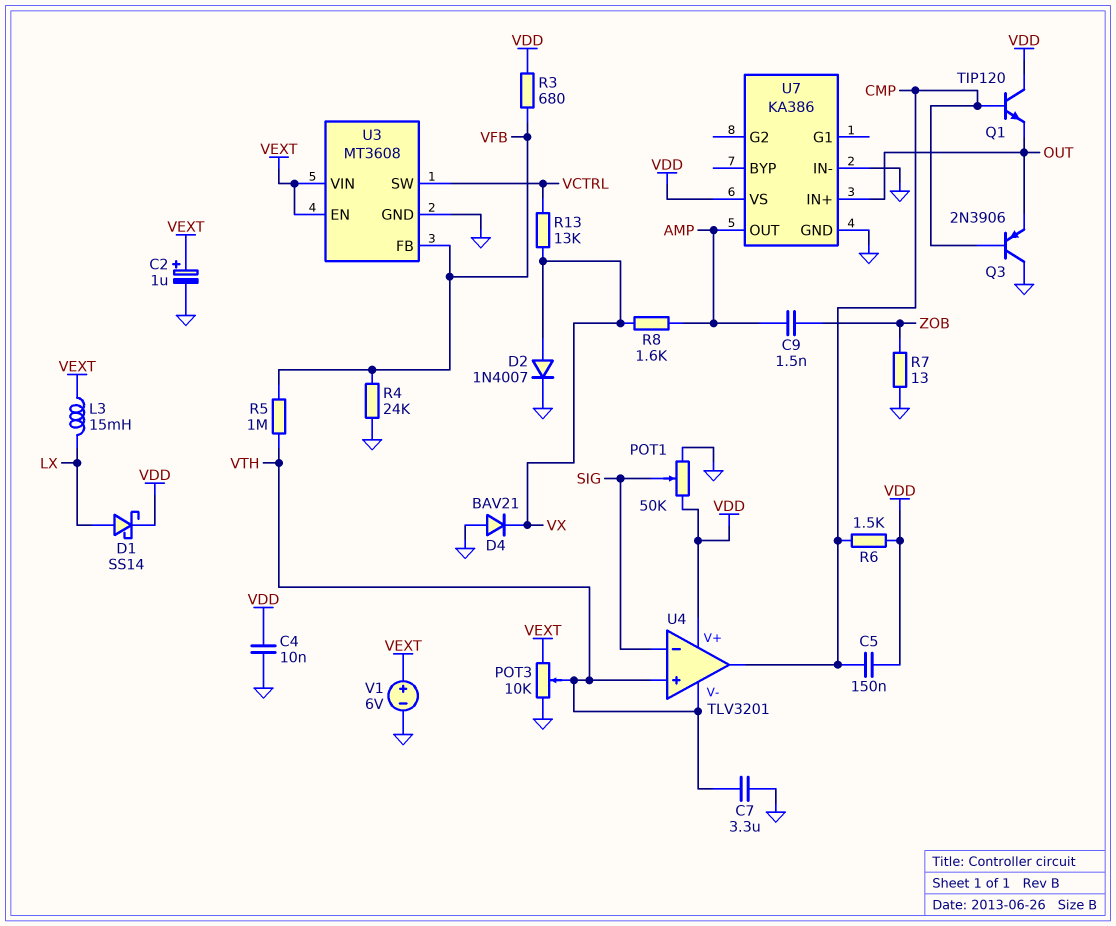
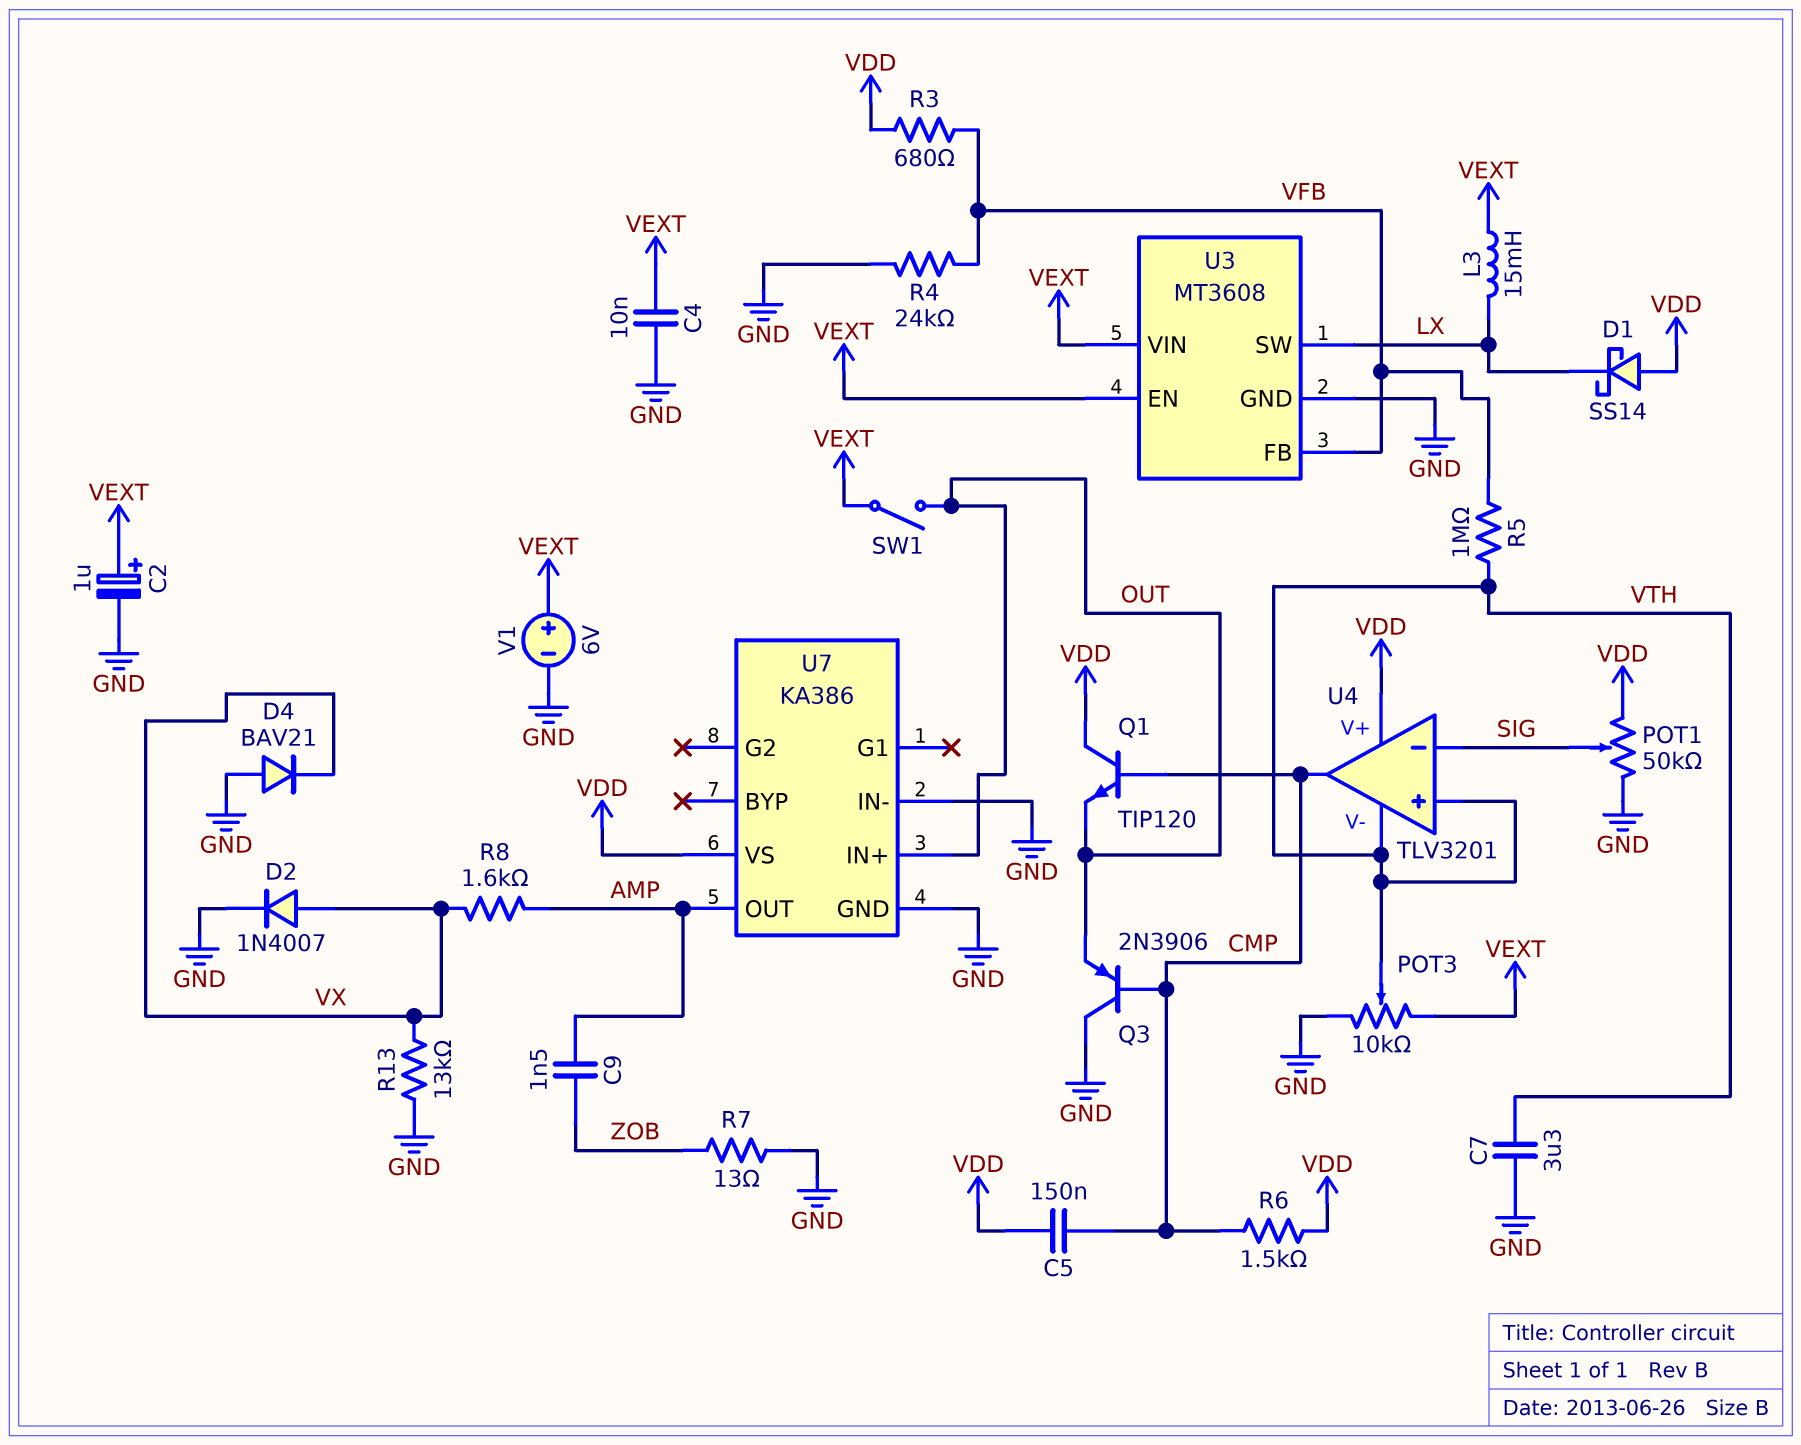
C4: 10nF (GND, VDD) -> 10nF (GND, VEXT)
D1: schottky SS14 (A LX, K VDD) -> schottky SS14 (A VDD, K LX)
R13: 13k (VCTRL, VX) -> 13k (GND, VX)
SW1: none -> switch (OUT, VEXT)
U3 pin SW: VCTRL -> LX

